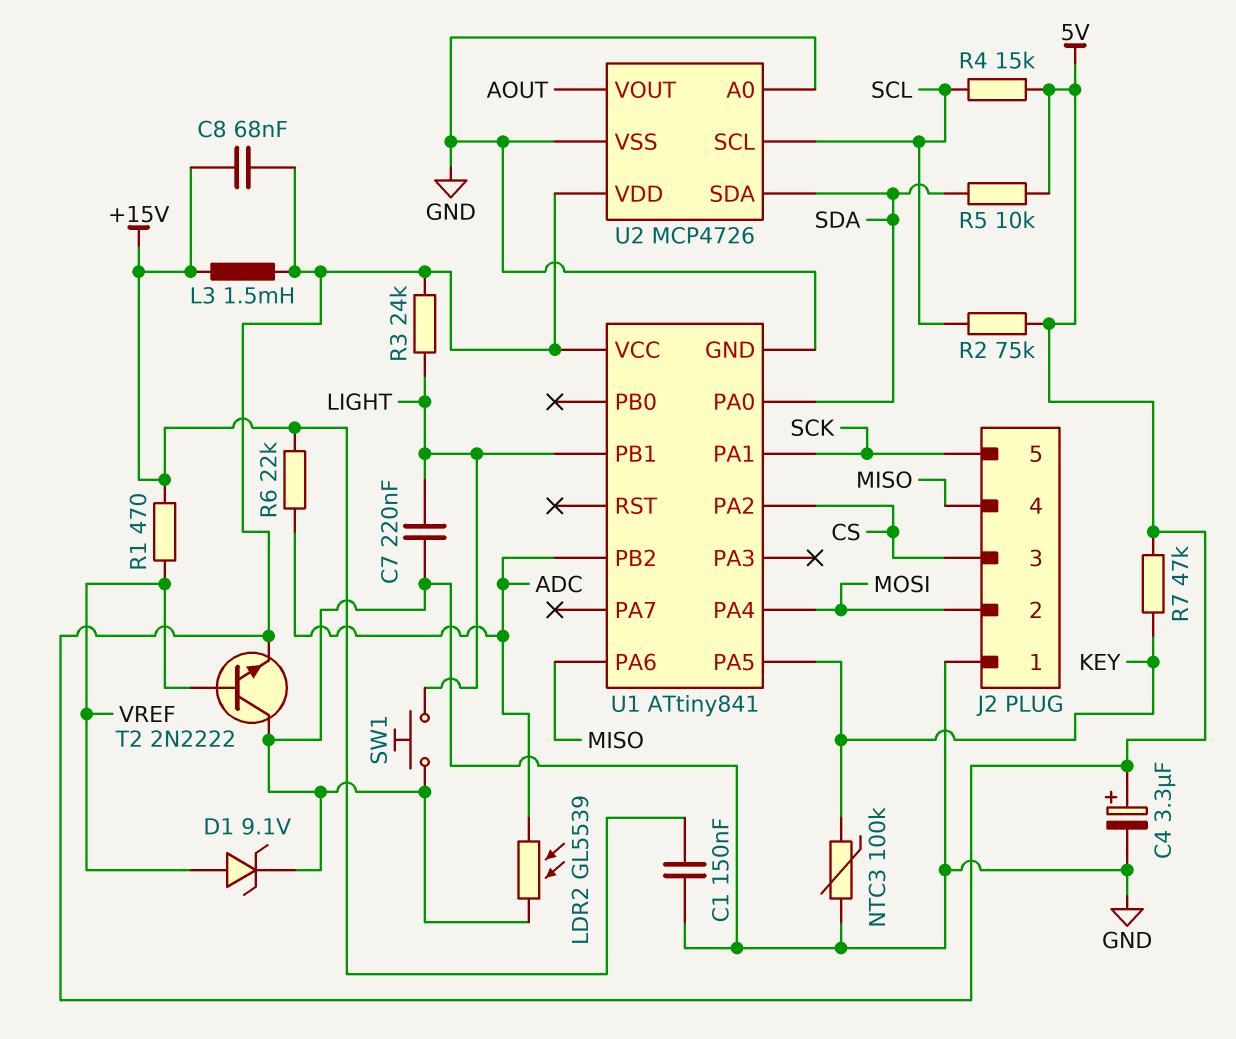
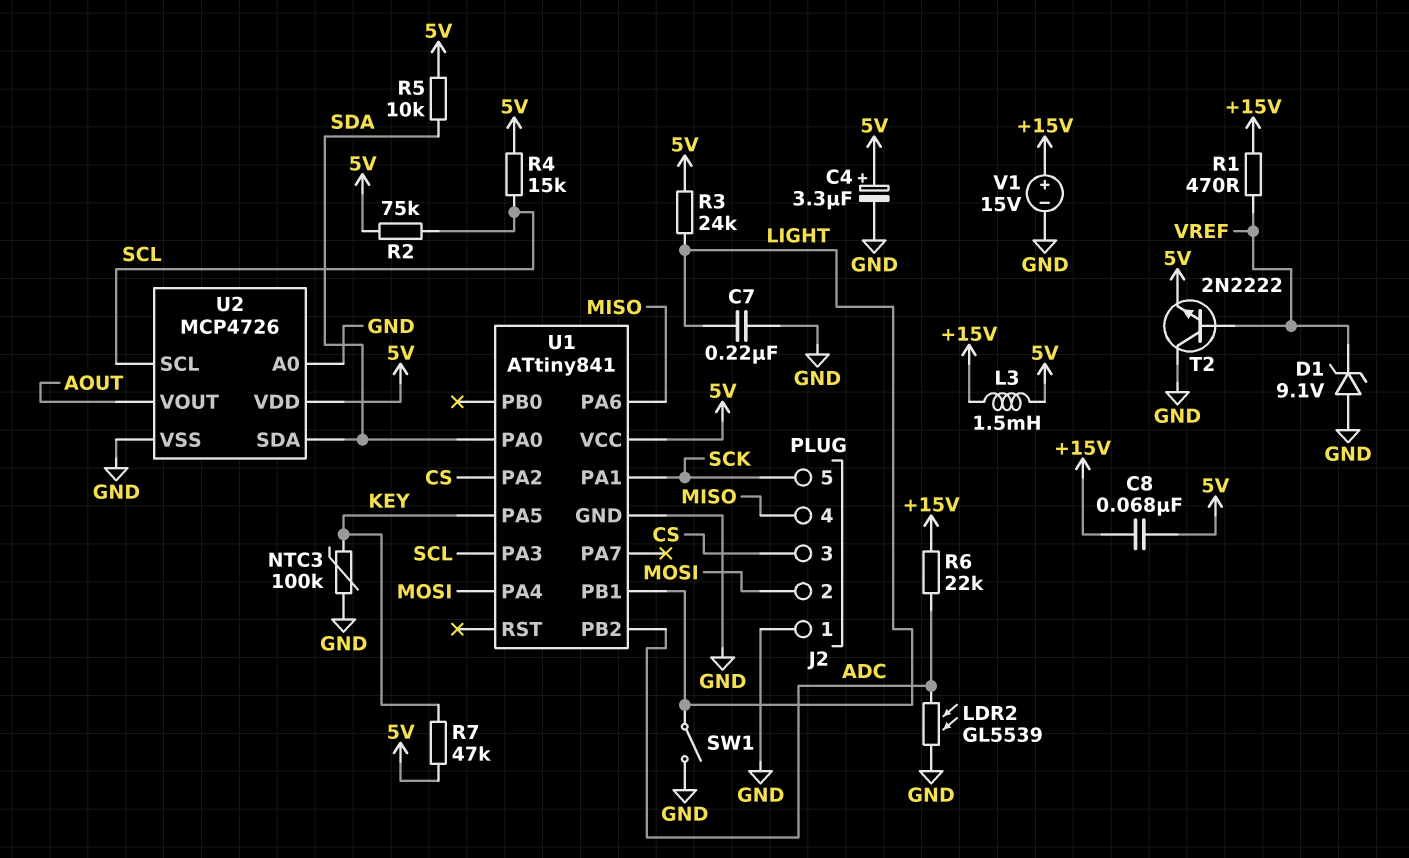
C1: 150nF (+15V, GND) -> none
D1: zener 9.1V (A VREF, K GND) -> zener 9.1V (A GND, K VREF)
SW1: button (GND, LIGHT) -> switch (GND, LIGHT)
U1 pin PA3: none -> SCL
V1: none -> 15V (plus +15V, minus GND)

